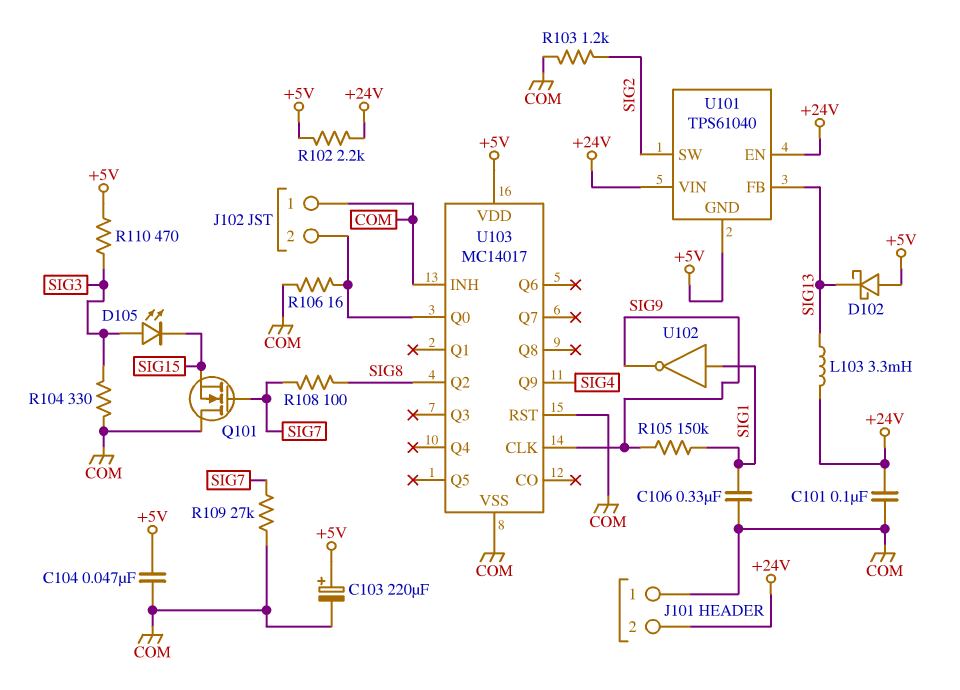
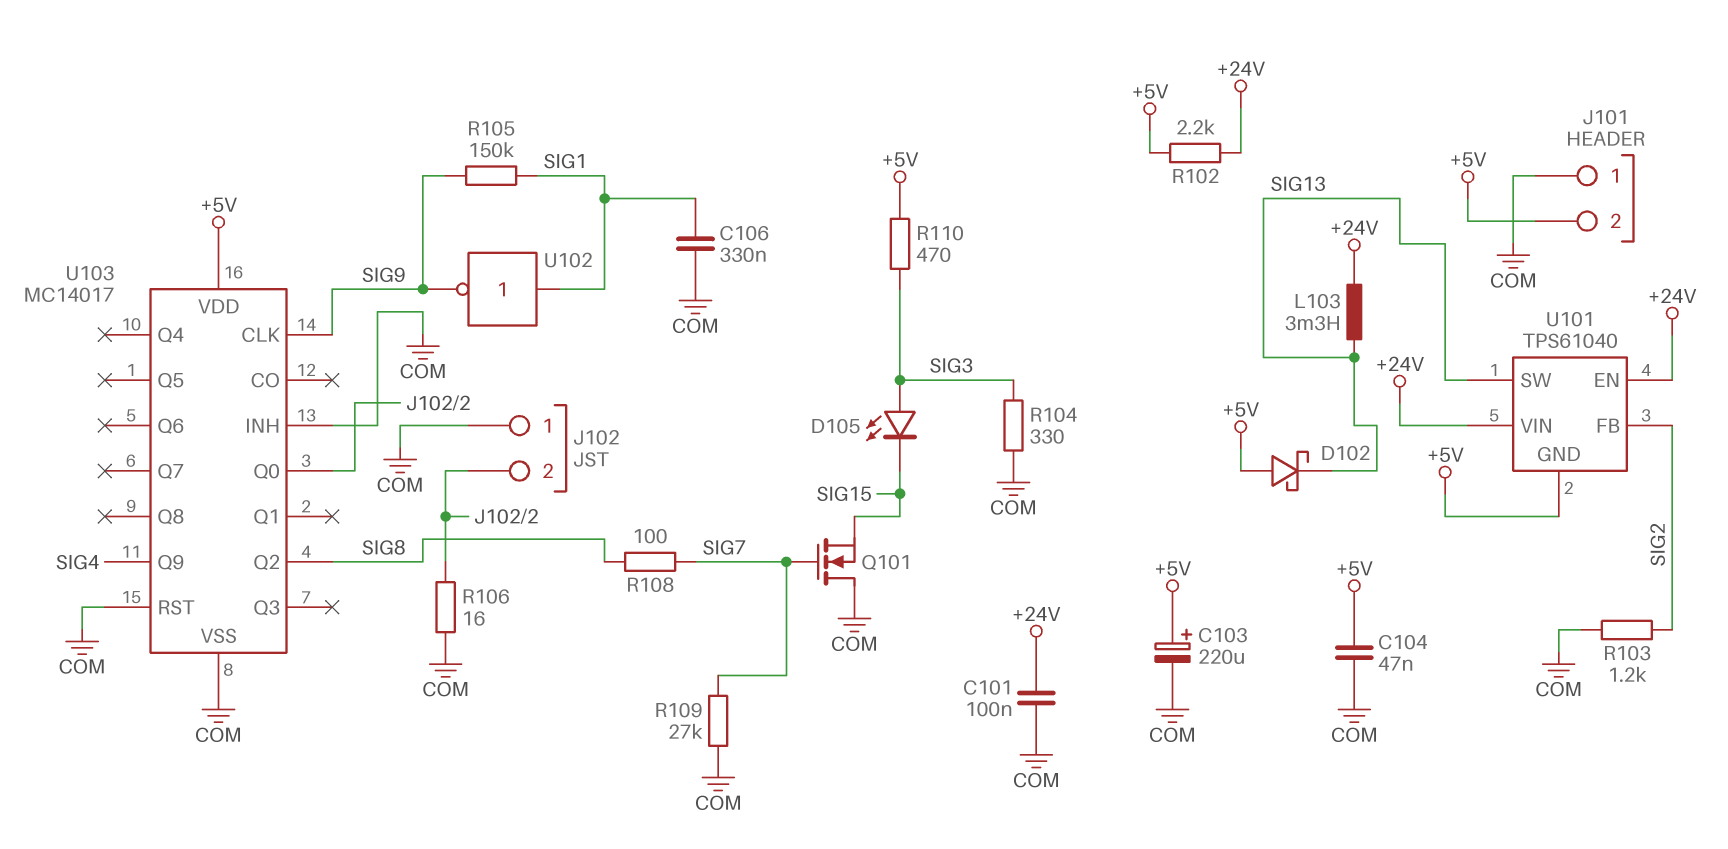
J101 pin 2: +24V -> +5V
U101 pin FB: SIG13 -> SIG2
U101 pin SW: SIG2 -> SIG13

